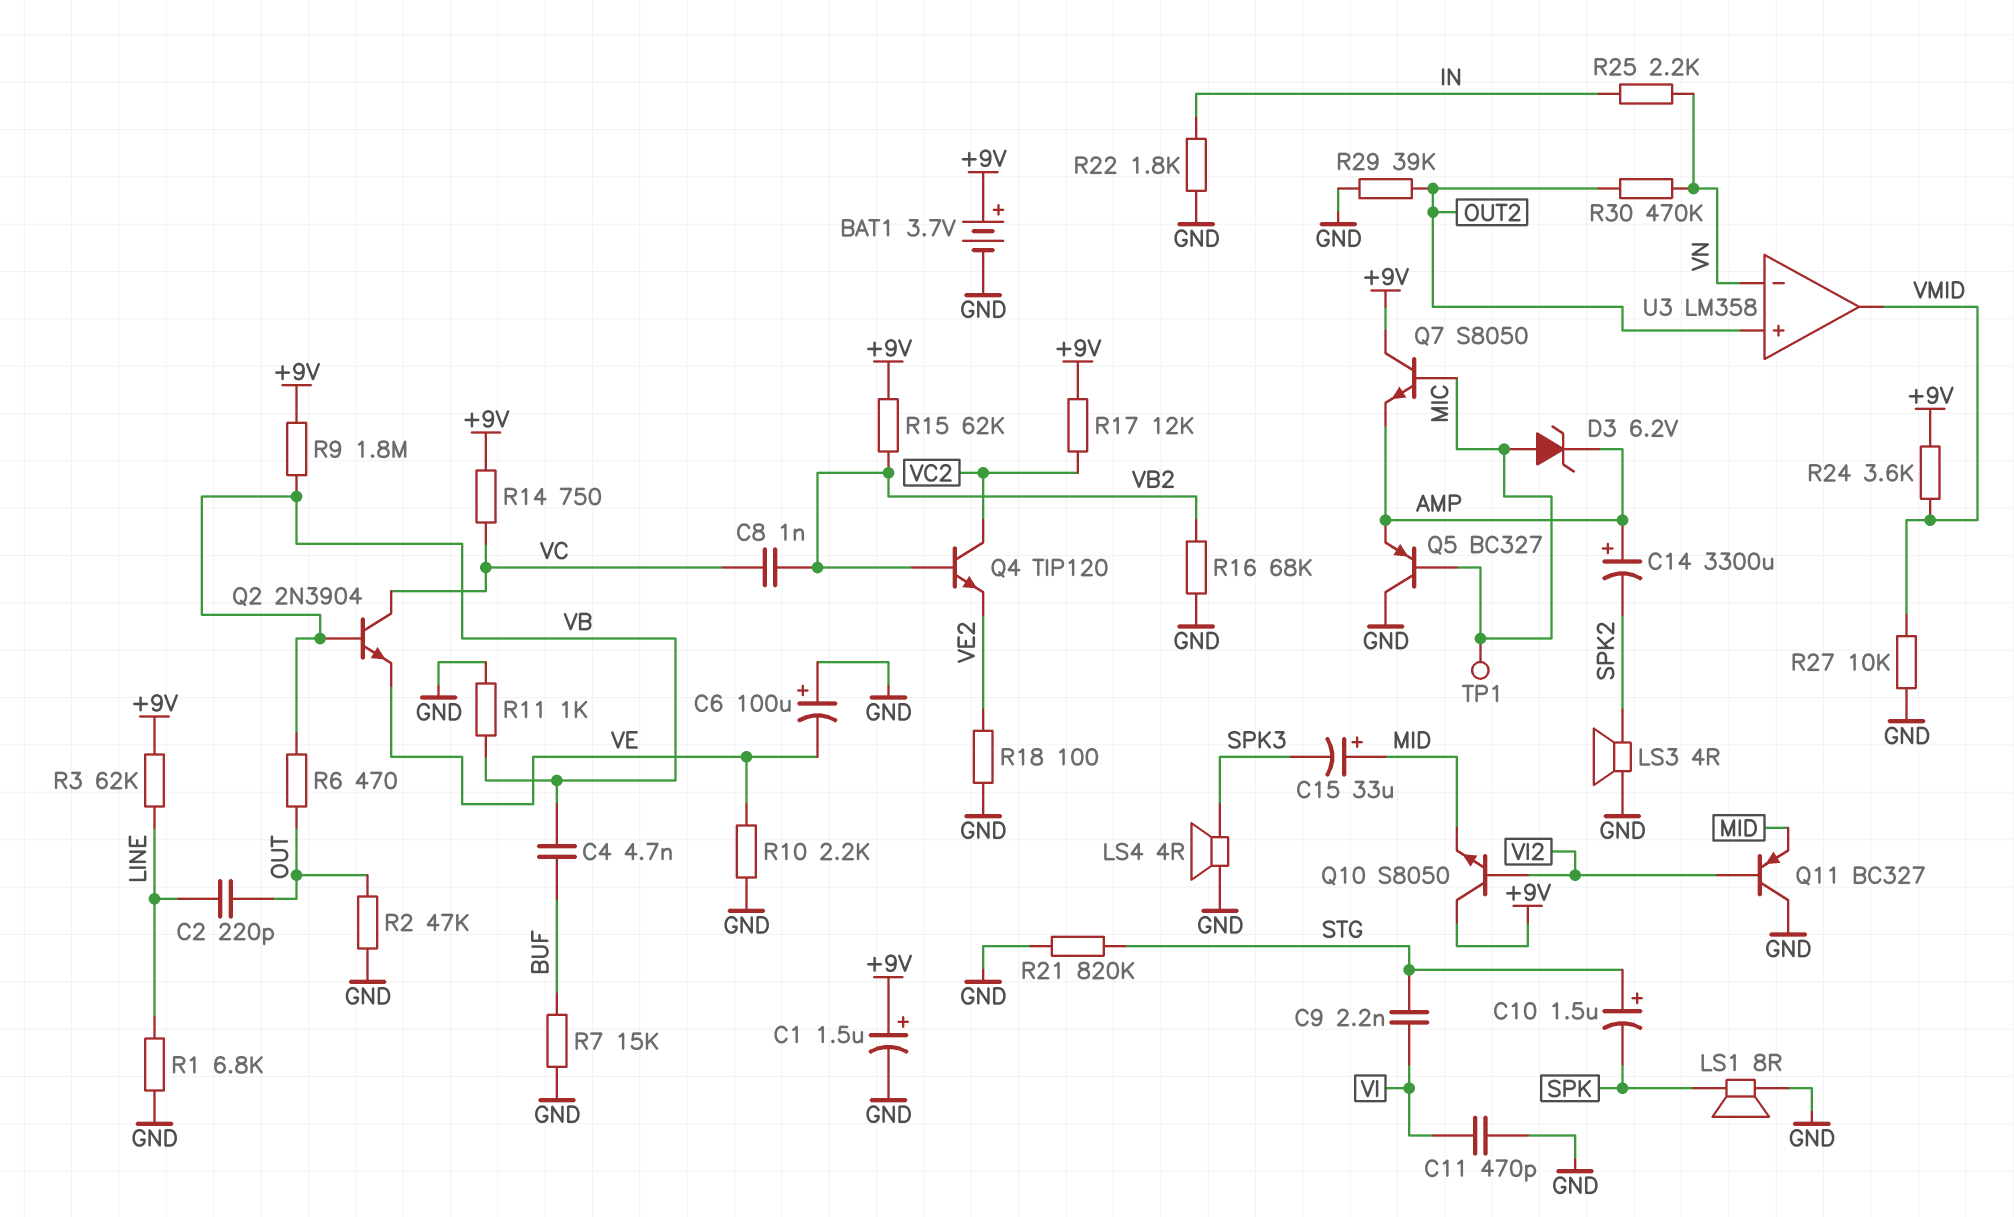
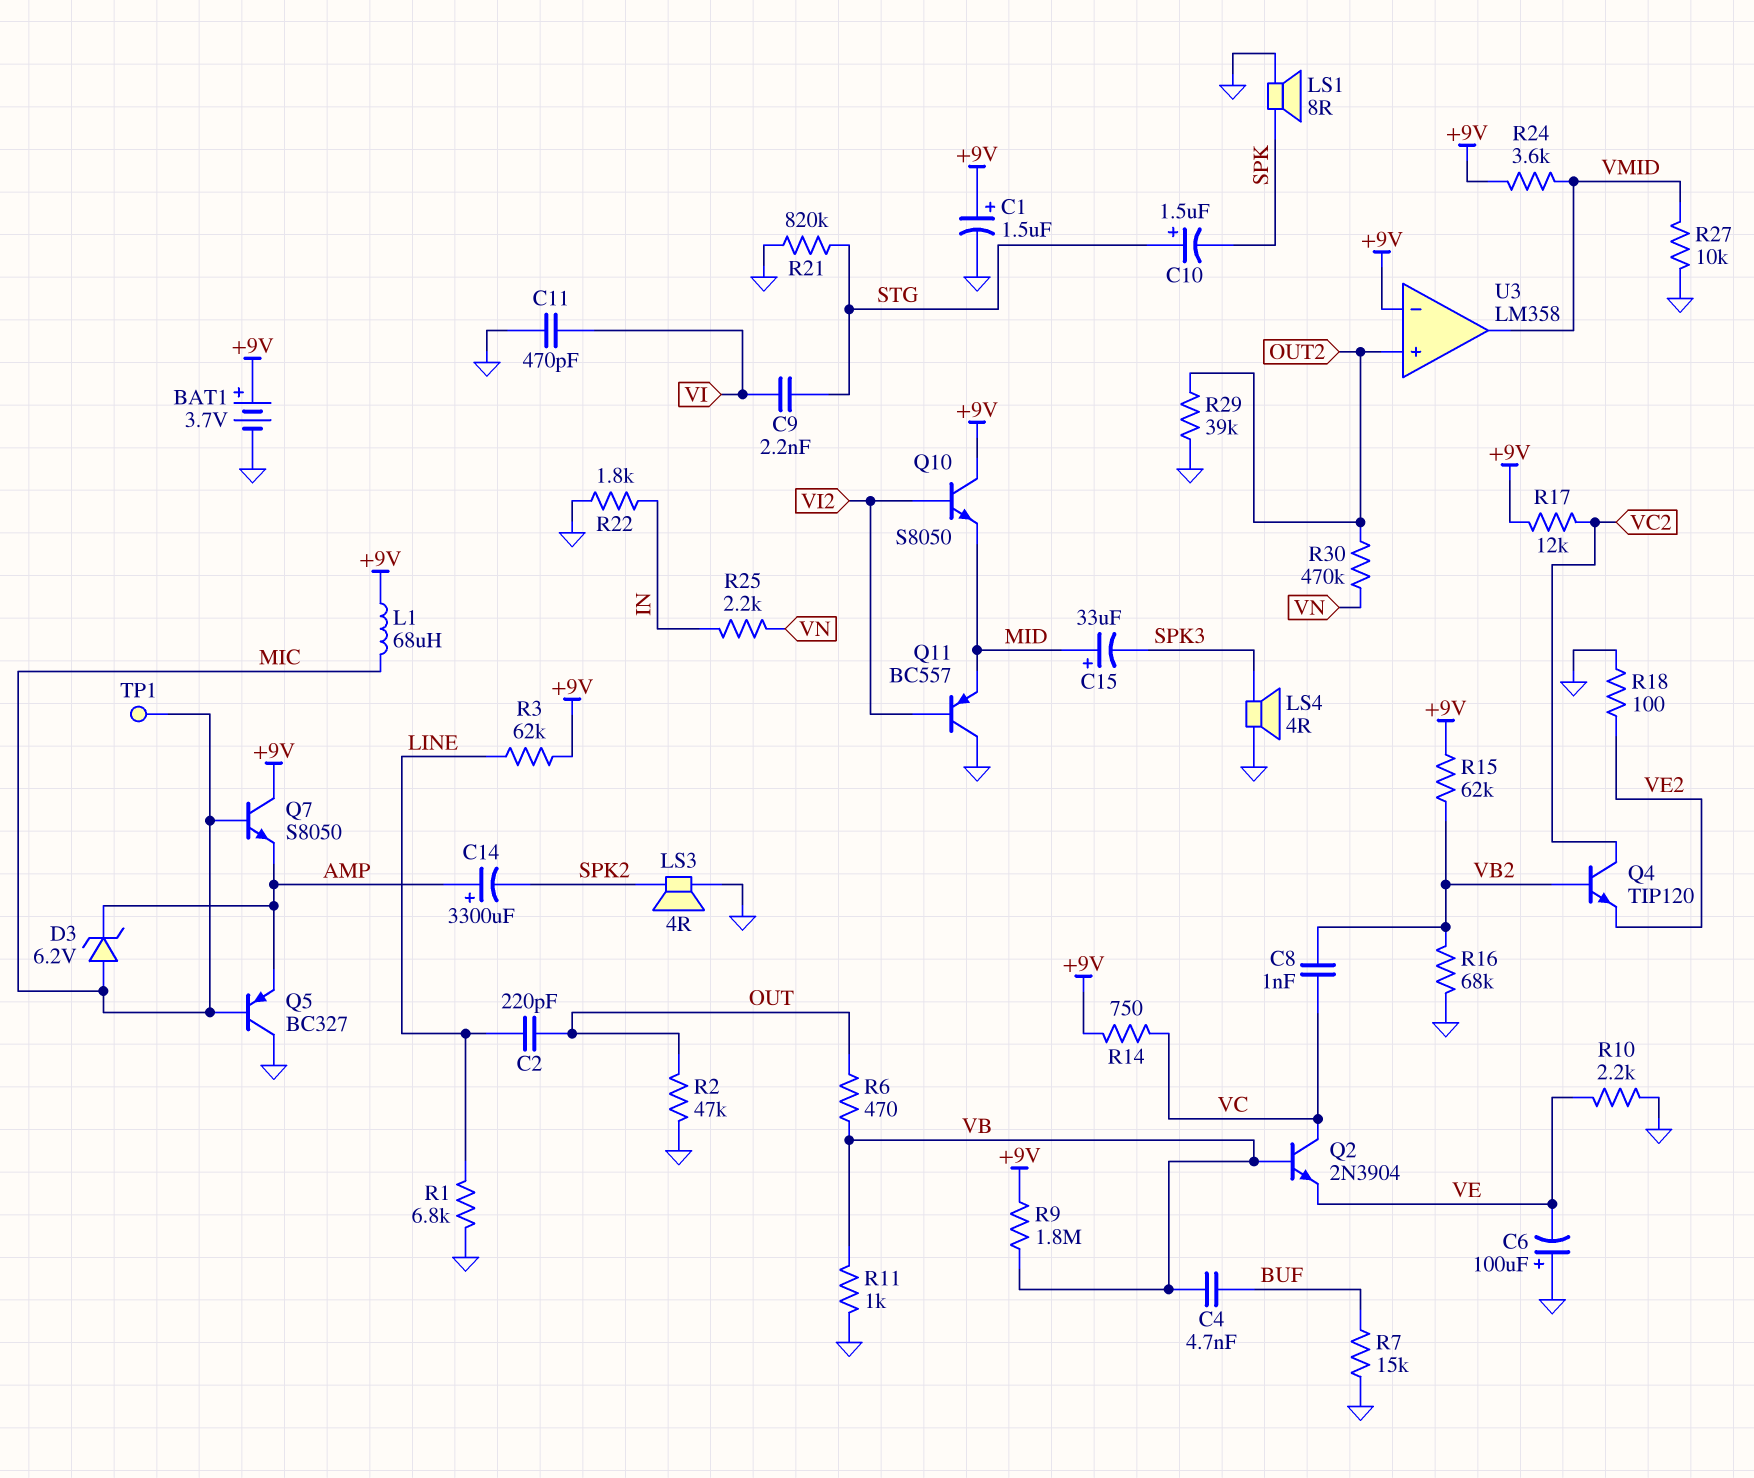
L1: none -> 68uH (+9V, MIC)
Q11: PNP BC327 (B VI2, C GND, E MID) -> PNP BC557 (B VI2, C GND, E MID)
U3 pin in-: VN -> +9V

